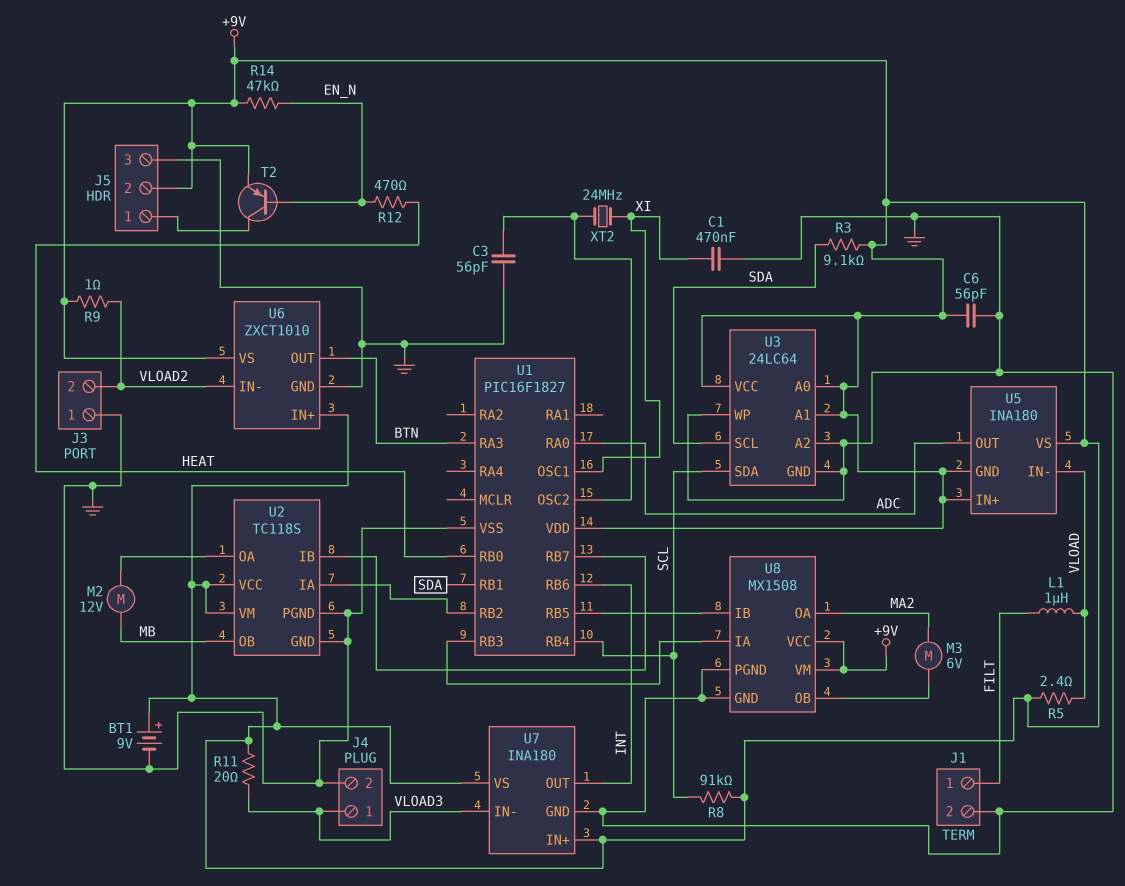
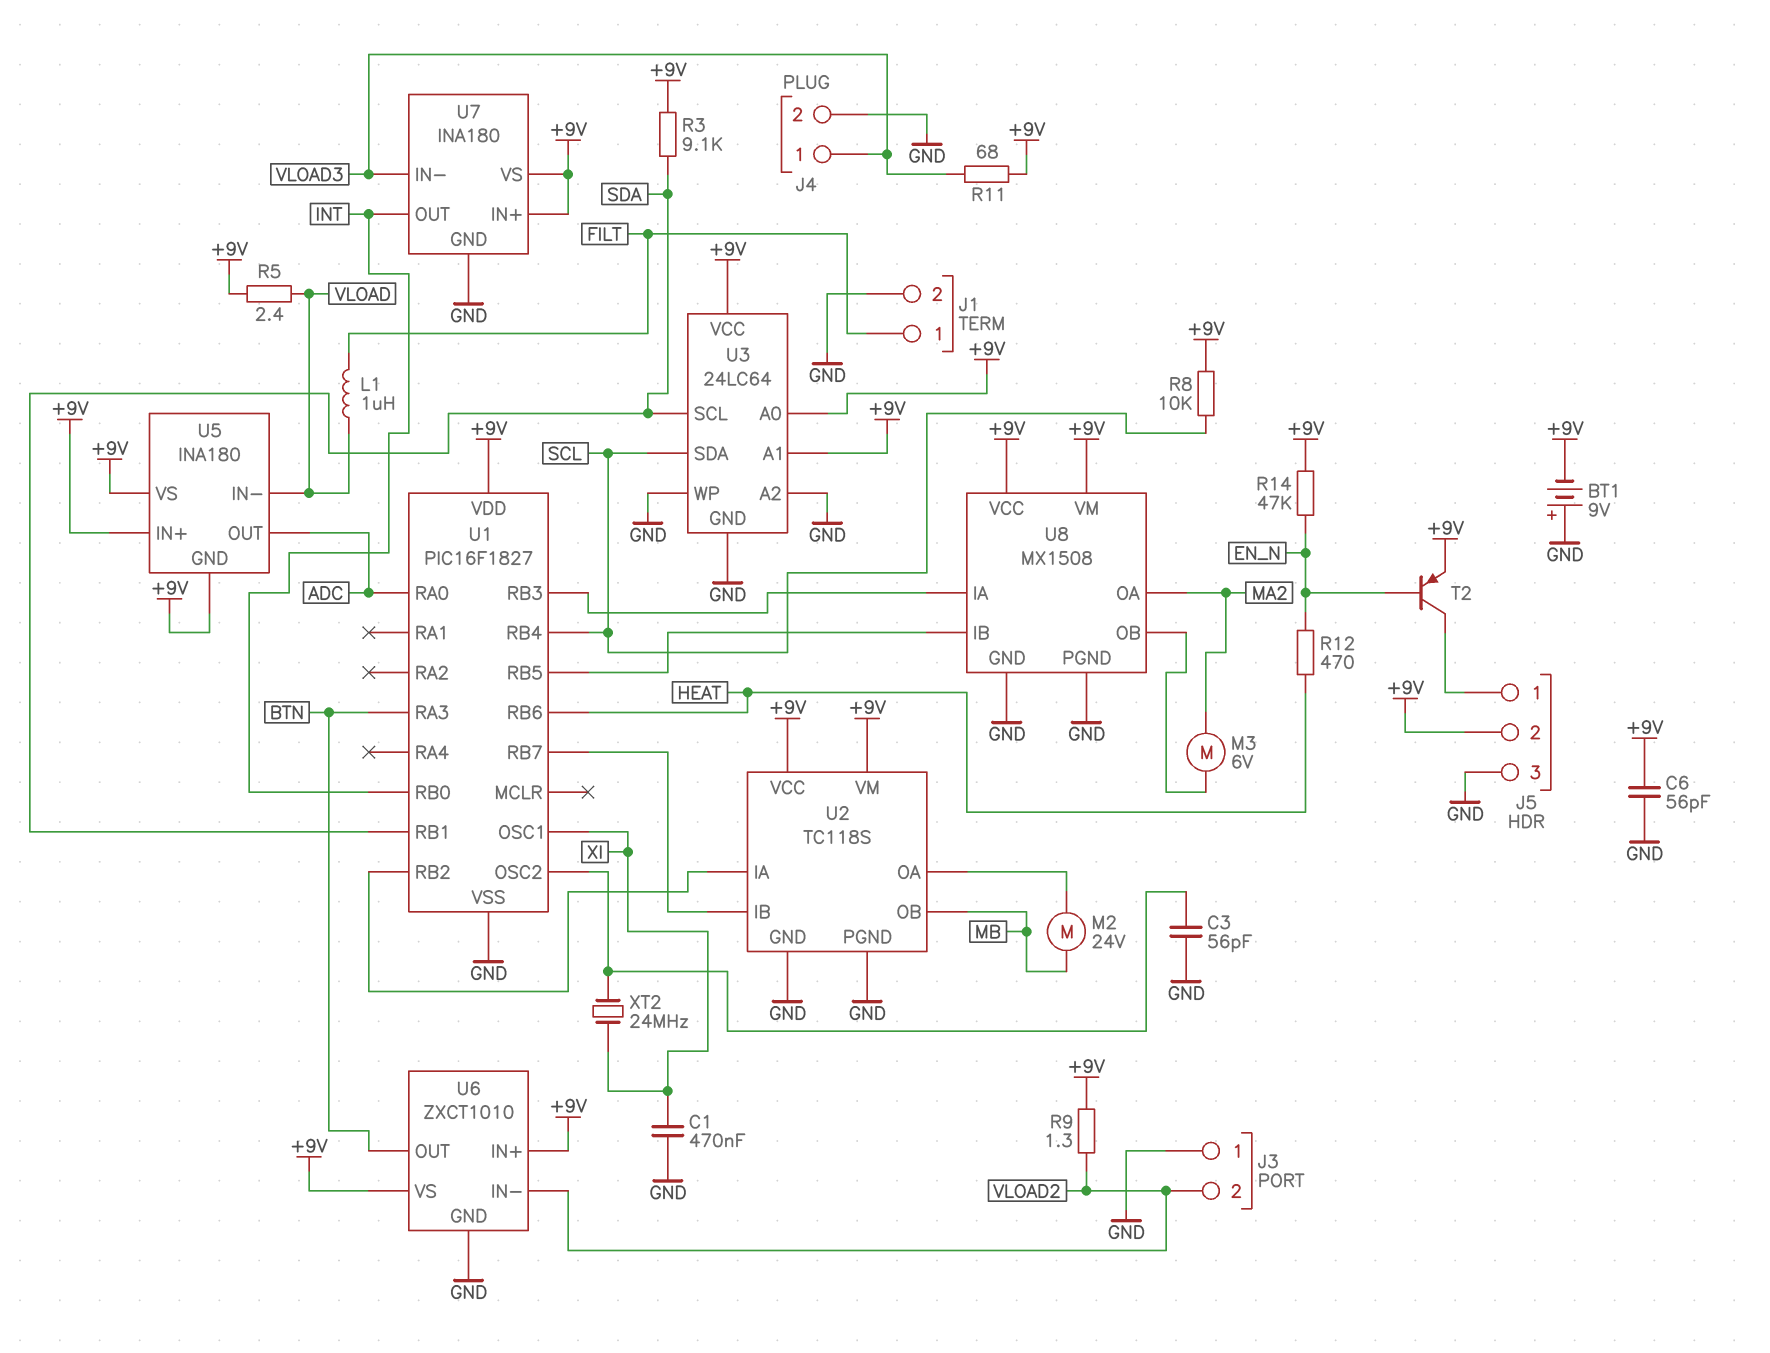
BT1: 9V (plus +9V, minus GND) -> 9V (plus GND, minus +9V)
M2: motor 12V (MB, U2/OA) -> motor 24V (MB, U2/OA)
R8: 91k (+9V, SCL) -> 10k (+9V, SCL)
R9: 1 (+9V, VLOAD2) -> 1.3 (+9V, VLOAD2)
R11: 20 (+9V, VLOAD3) -> 68 (+9V, VLOAD3)
U1 pin RB0: HEAT -> INT
U1 pin RB6: INT -> HEAT

